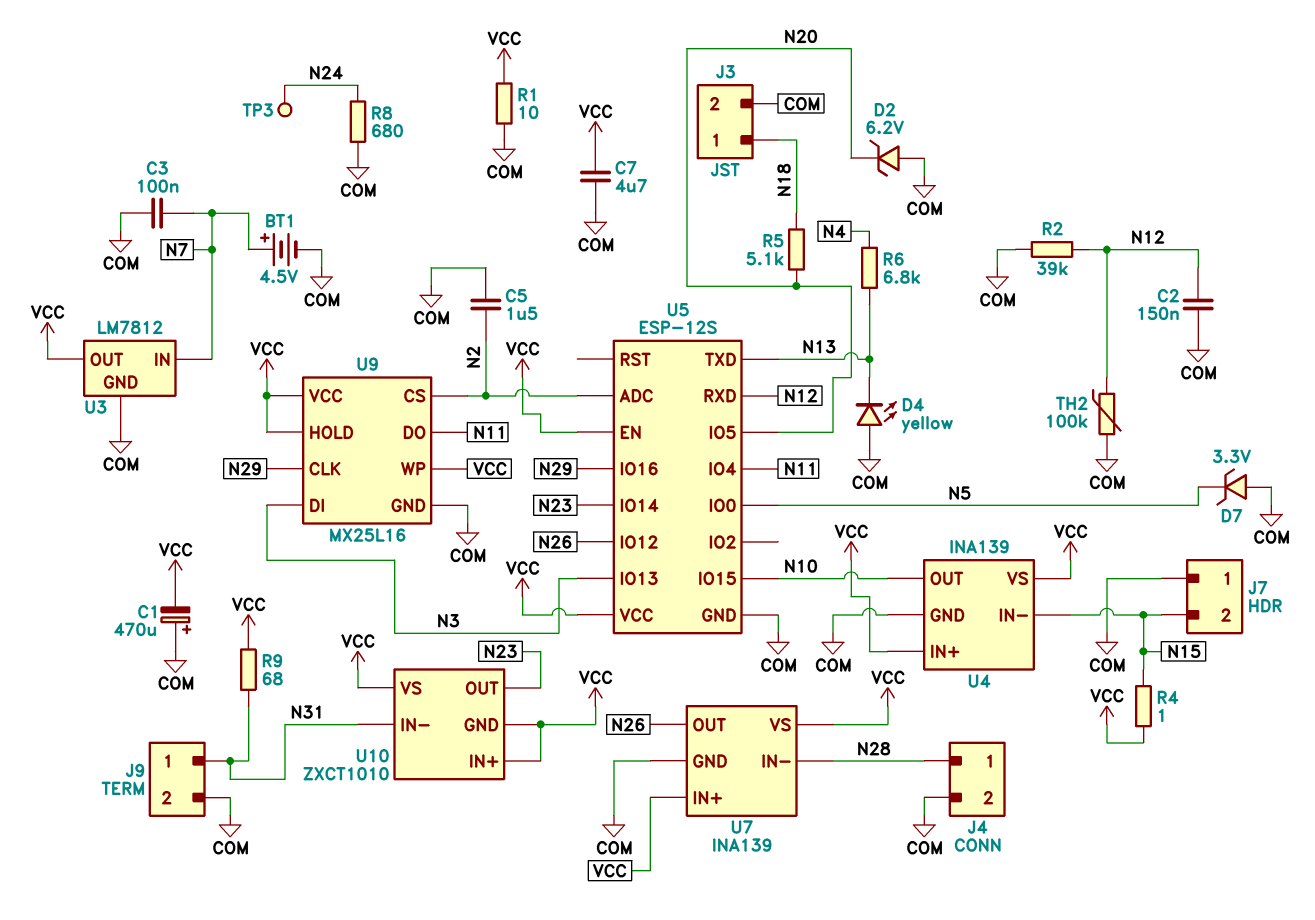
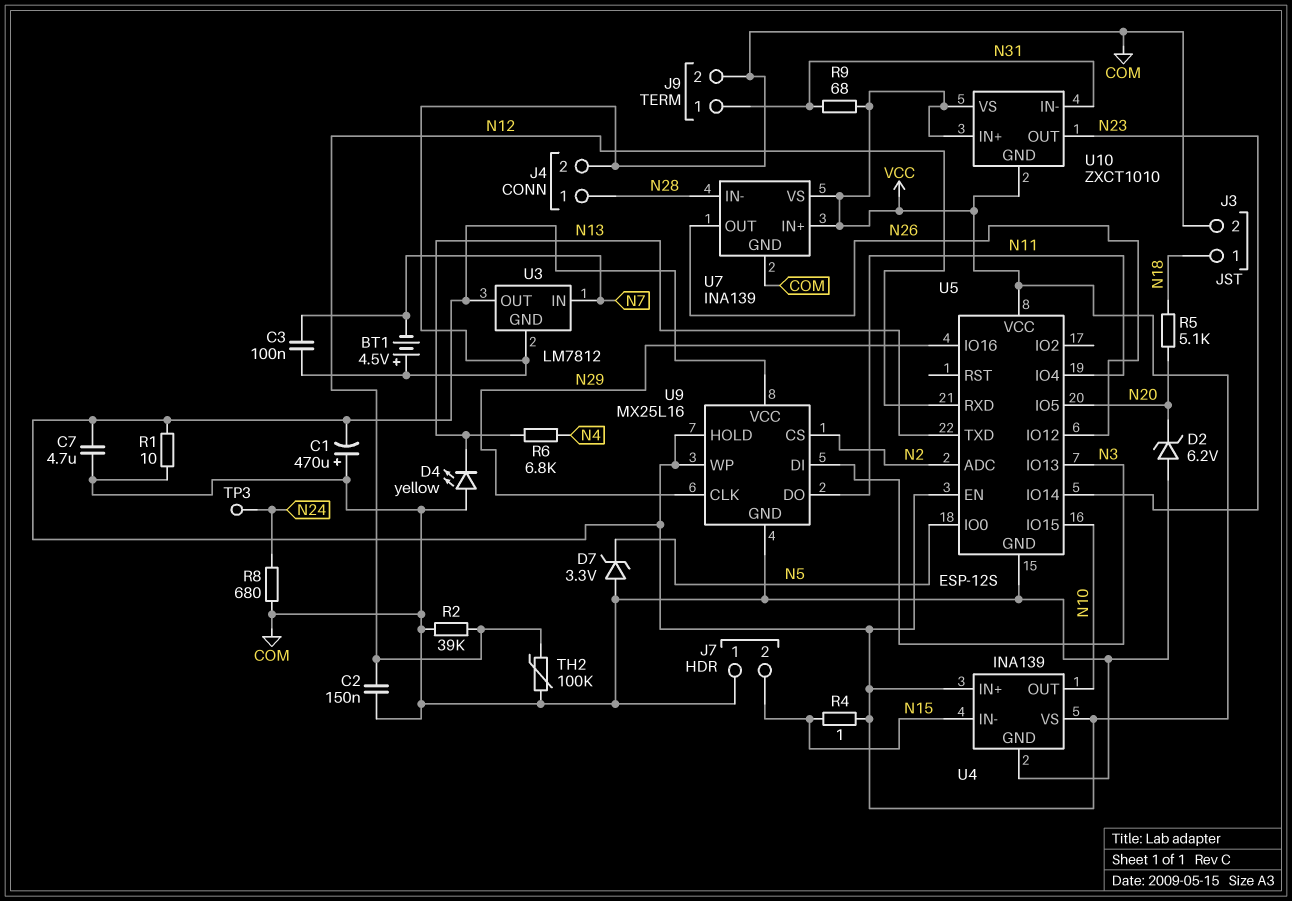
BT1: 4.5V (plus N7, minus COM) -> 4.5V (plus COM, minus N7)
C5: 1.5uF (COM, N2) -> none

